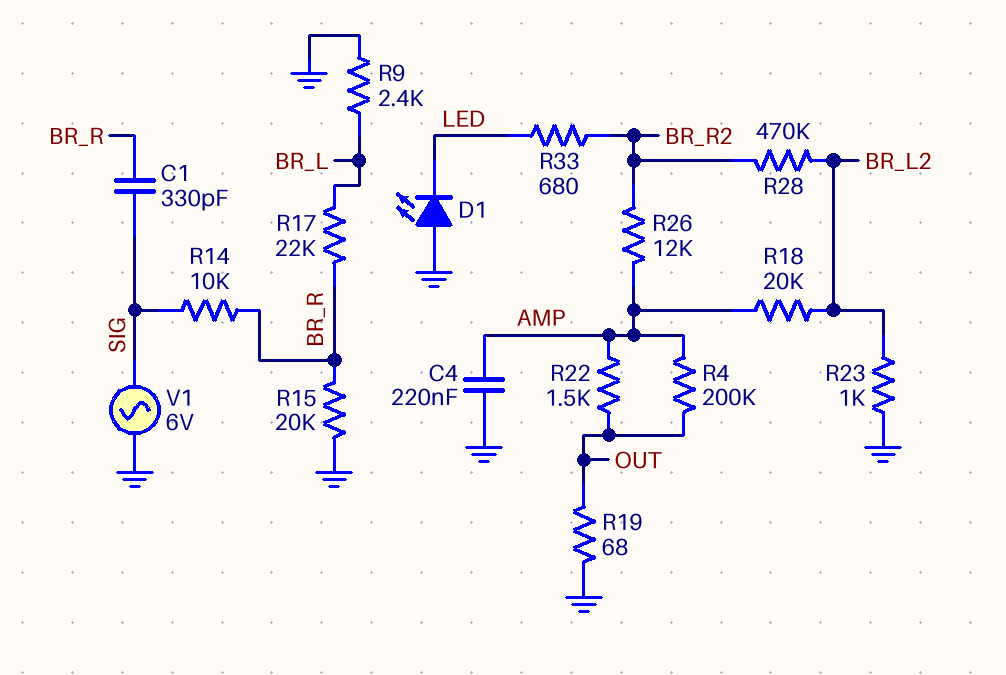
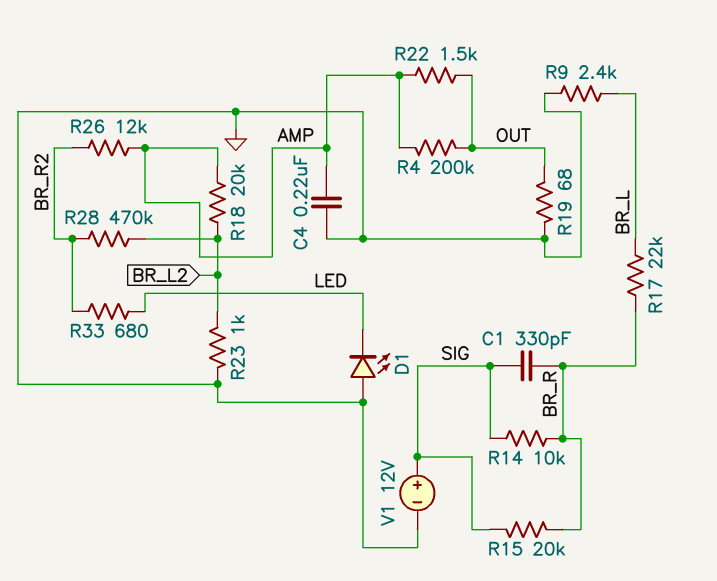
R15: 20k (BR_R, GND) -> 20k (BR_R, SIG)
V1: AC 6V (GND, SIG) -> 12V (plus SIG, minus GND)

